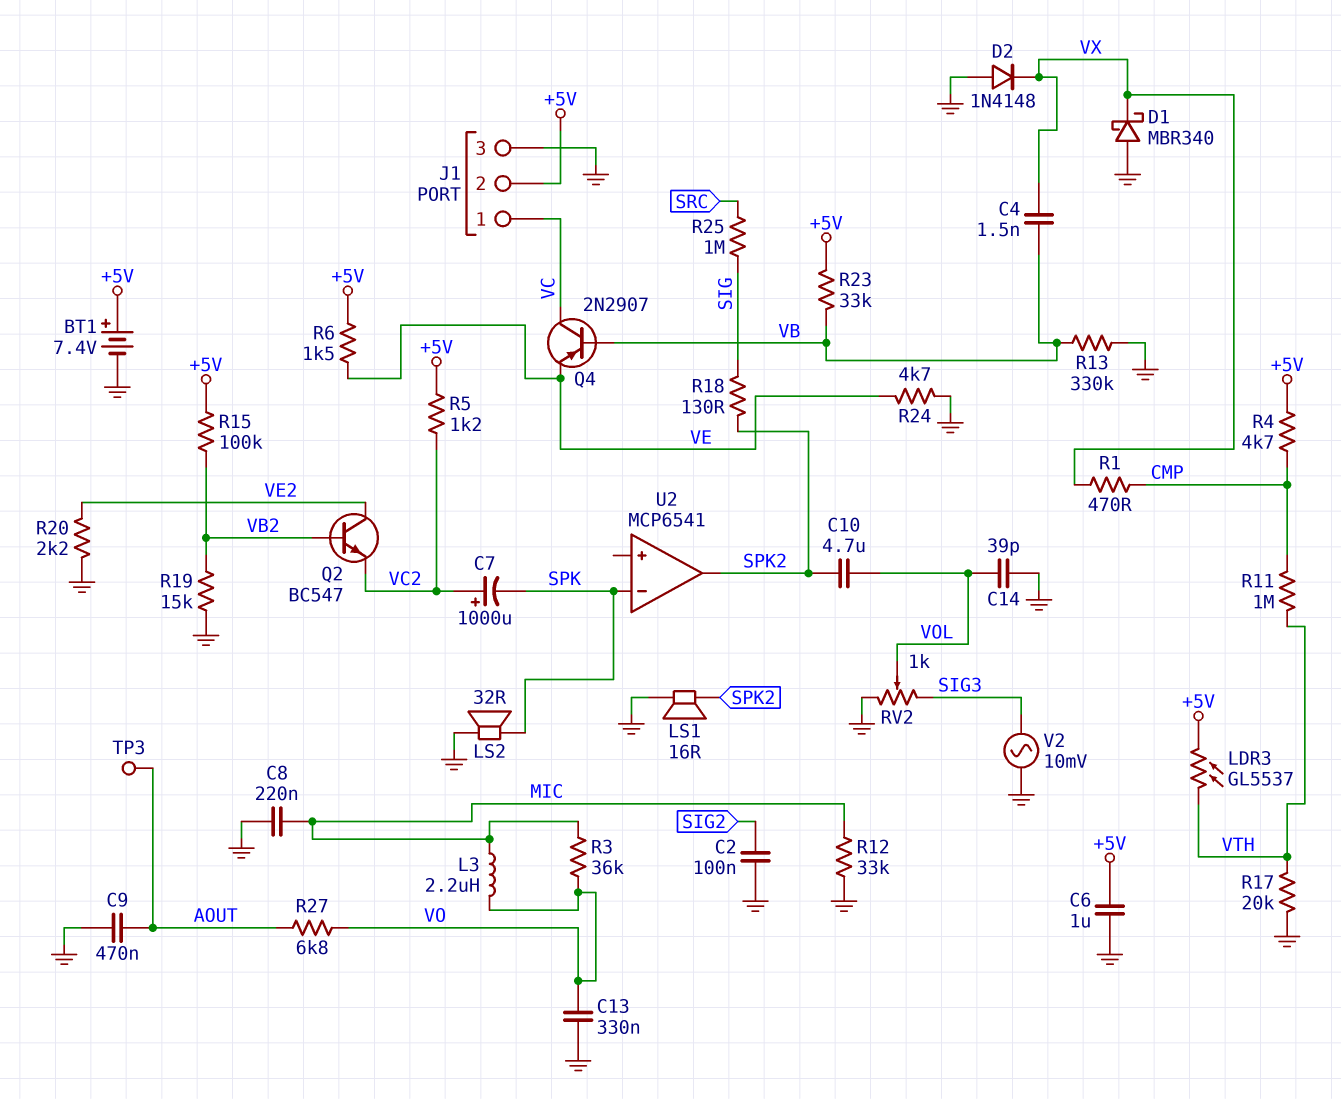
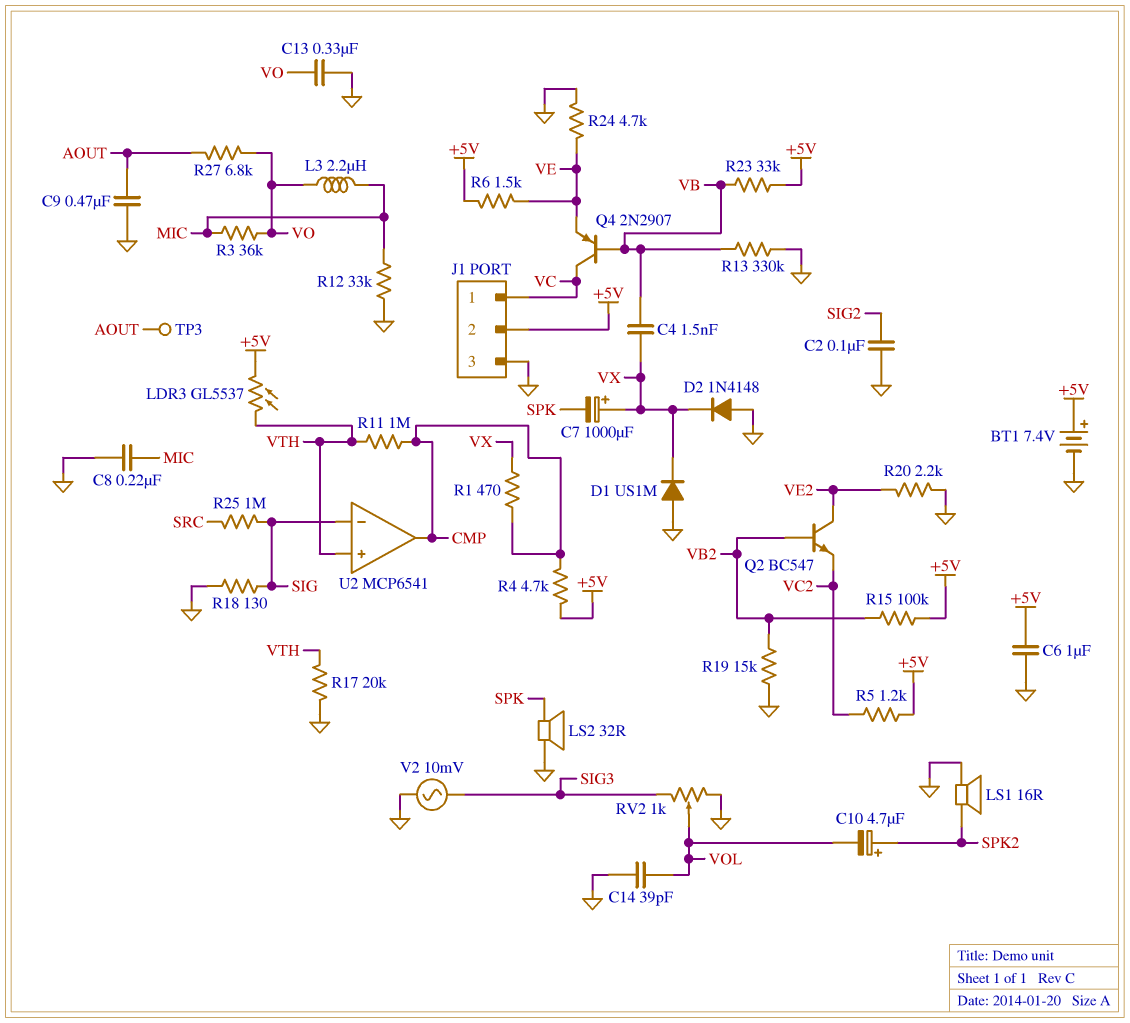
C7: 1000uF (plus VC2, minus SPK) -> 1000uF (plus VX, minus SPK)
C10: 4.7uF (SPK2, VOL) -> 4.7uF (plus SPK2, minus VOL)
D1: schottky MBR340 (A GND, K VX) -> diode US1M (A GND, K VX)
R18: 130 (SIG, SPK2) -> 130 (GND, SIG)
U2 pin in+: none -> VTH
U2 pin in-: SPK -> SIG
U2 pin out: SPK2 -> CMP

